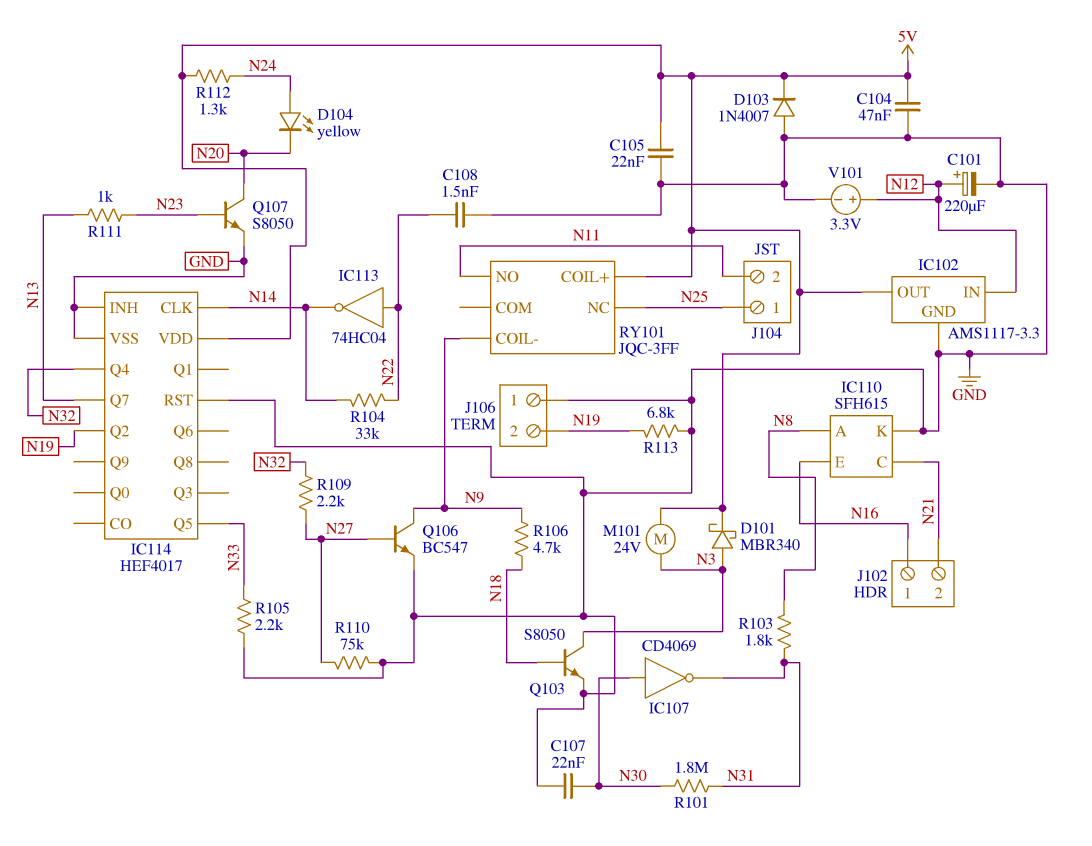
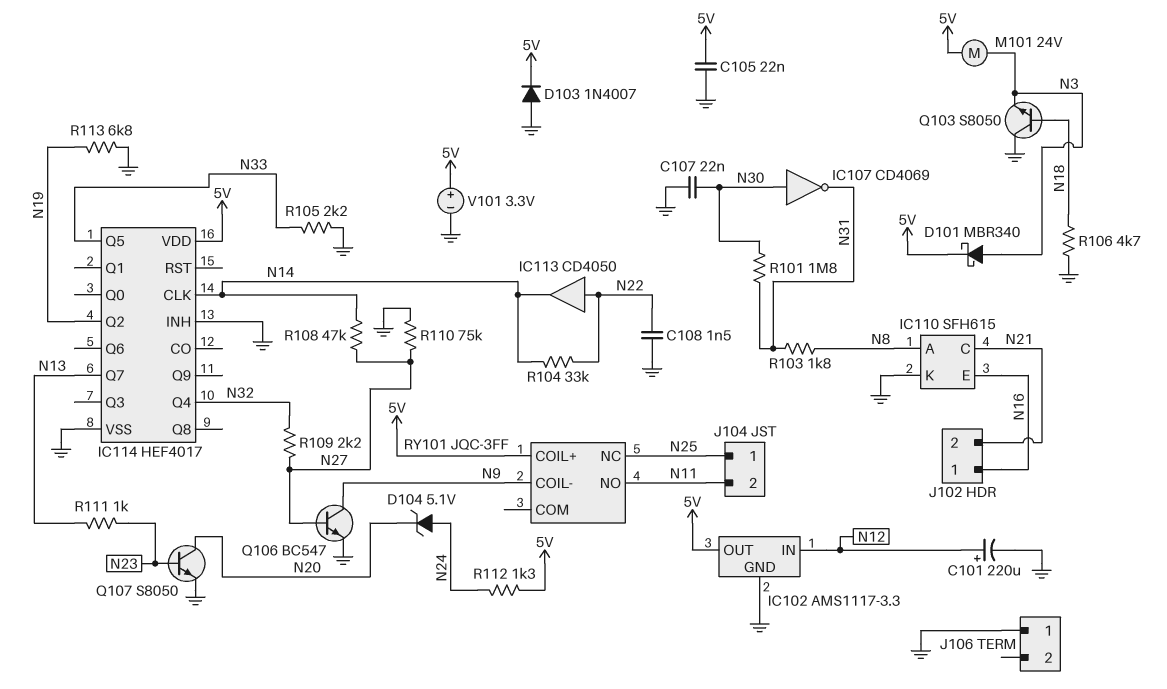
C104: 47nF (5V, GND) -> none
D104: LED yellow (A N24, K N20) -> zener 5.1V (A N24, K N20)
IC113: NOT 74HC04 (in N22, out N14) -> buffer CD4050 (in N22, out N14)
IC114 pin RST: GND -> none
J106 pin 2: N19 -> none
Q103: NPN S8050 (B N18, C N3, E GND) -> NPN S8050 (B N18, C GND, E N3)
R106: 4.7k (N9, N18) -> 4.7k (GND, N18)
R108: none -> 47k (N14, N27)
V101: 3.3V (plus N12, minus GND) -> 3.3V (plus 5V, minus GND)

